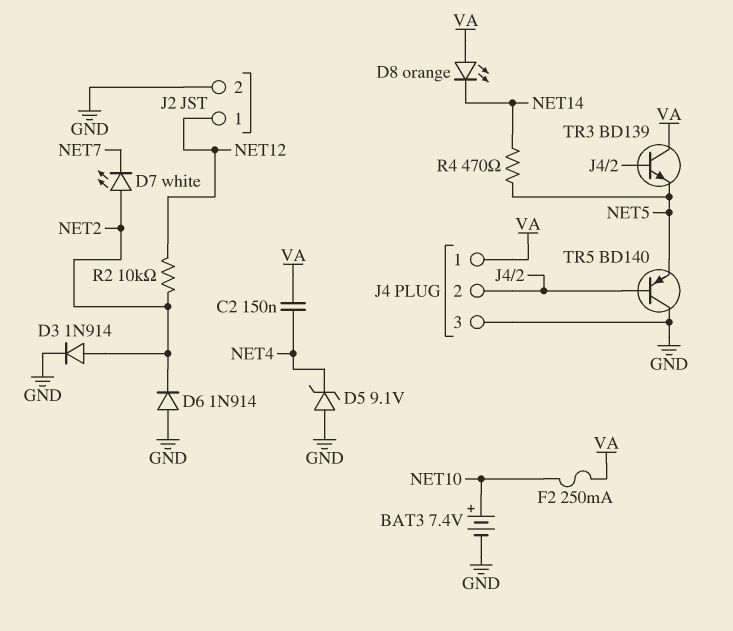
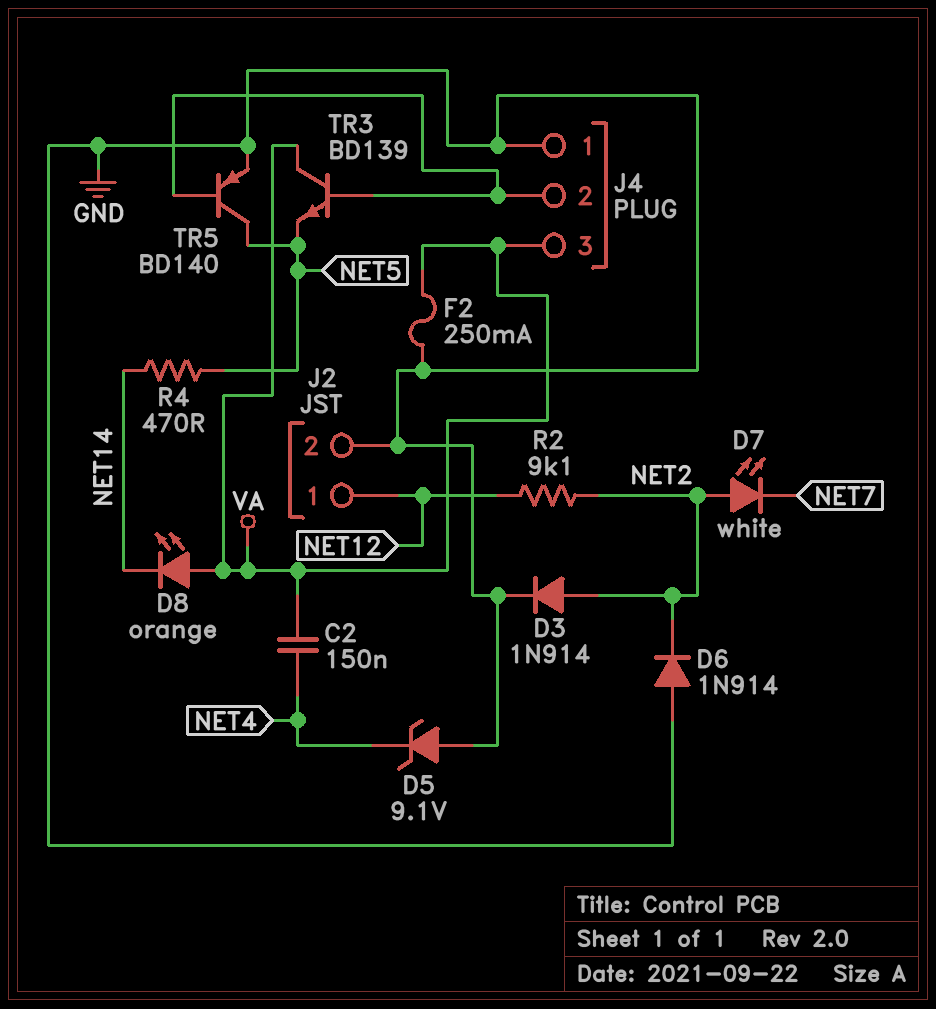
BAT3: 7.4V (plus NET10, minus GND) -> none
F2: 250mA (NET10, VA) -> 250mA (GND, VA)
J4 pin 1: VA -> GND
J4 pin 3: GND -> VA
R2: 10k (NET2, NET12) -> 9.1k (NET2, NET12)
TR5: PNP BD140 (B J4/2, C GND, E NET5) -> PNP BD140 (B J4/2, C NET5, E GND)

